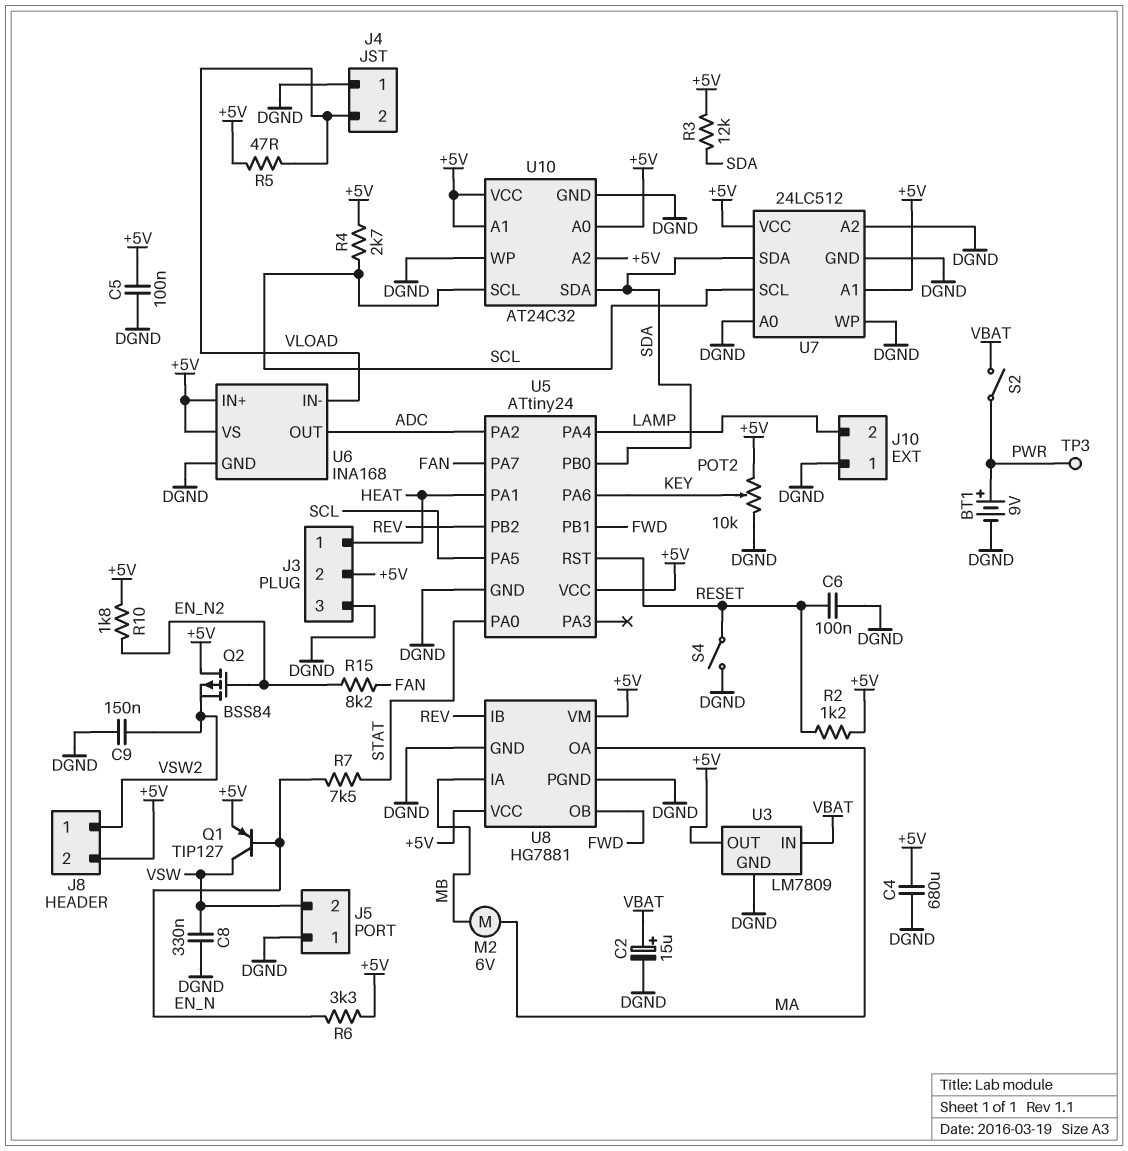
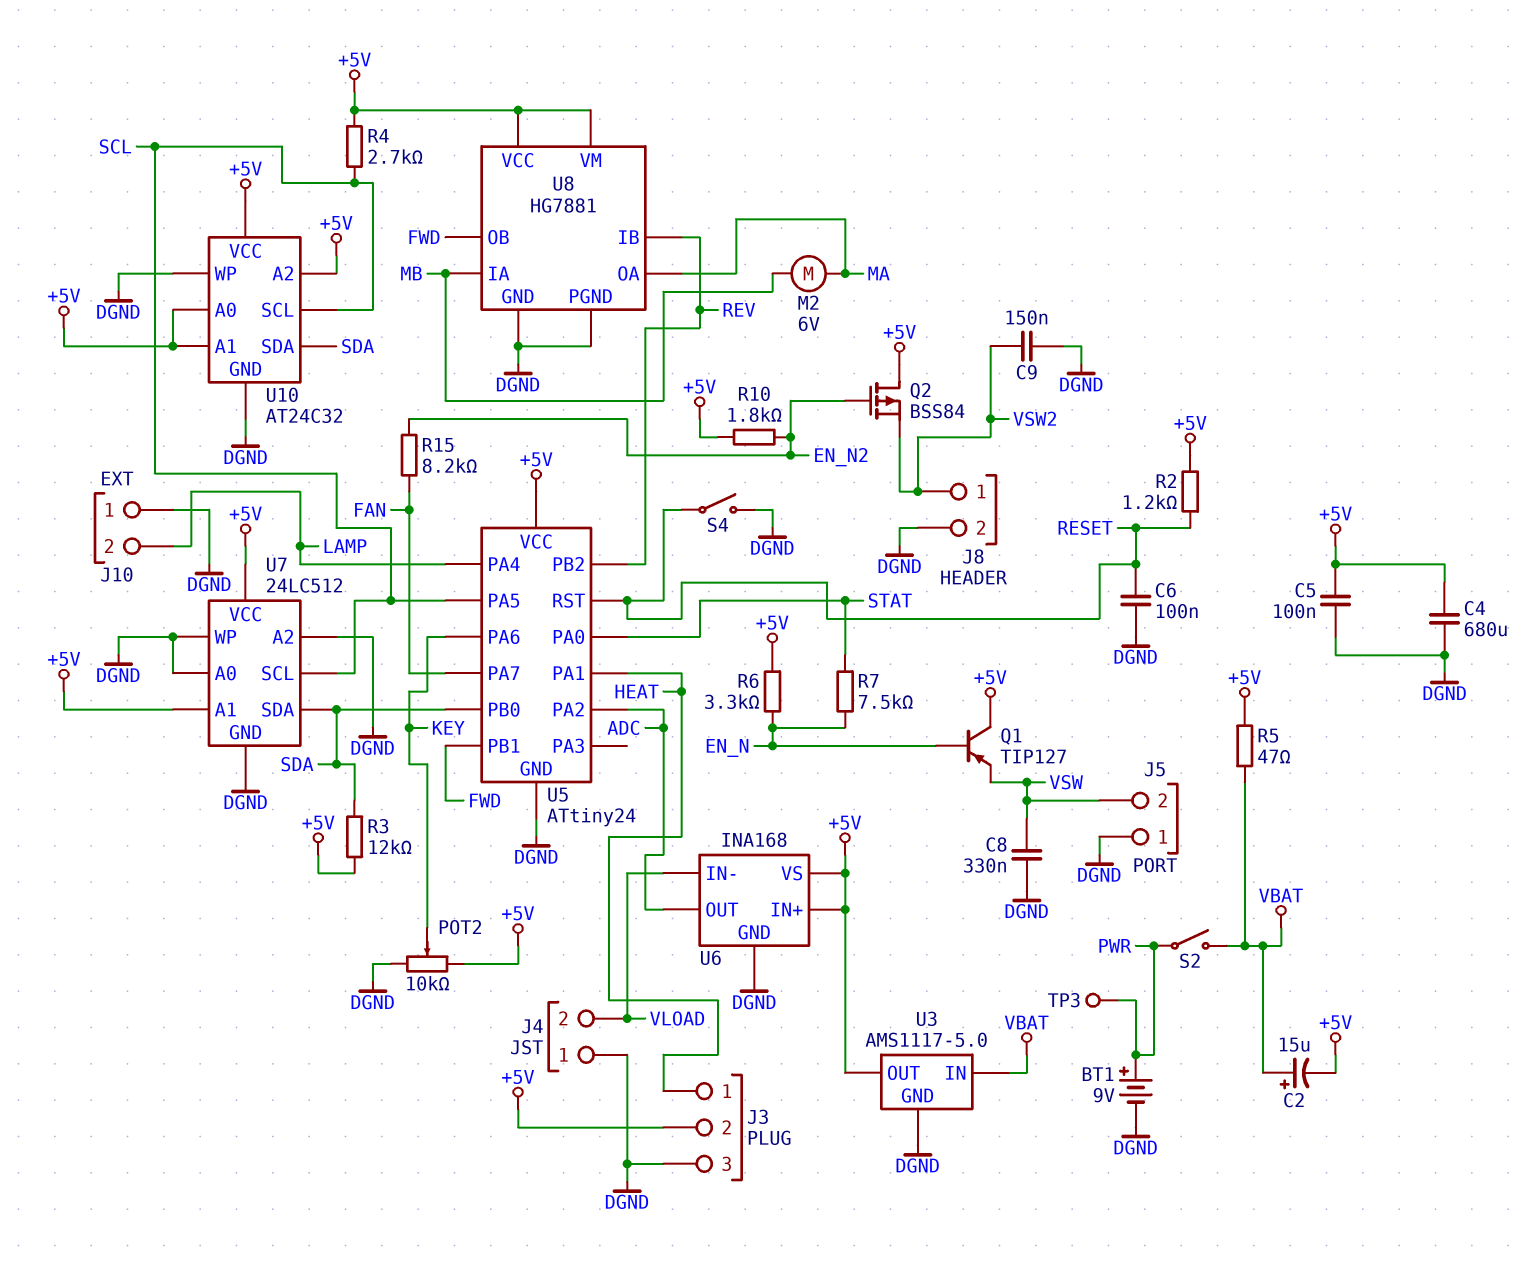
C2: 15uF (plus VBAT, minus DGND) -> 15uF (plus VBAT, minus +5V)
J8 pin 2: +5V -> DGND
Q1: PNP TIP127 (B EN_N, C VSW, E +5V) -> PNP TIP127 (B EN_N, C +5V, E VSW)
R5: 47 (+5V, VLOAD) -> 47 (+5V, VBAT)
U3: LM7809 -> AMS1117-5.0

